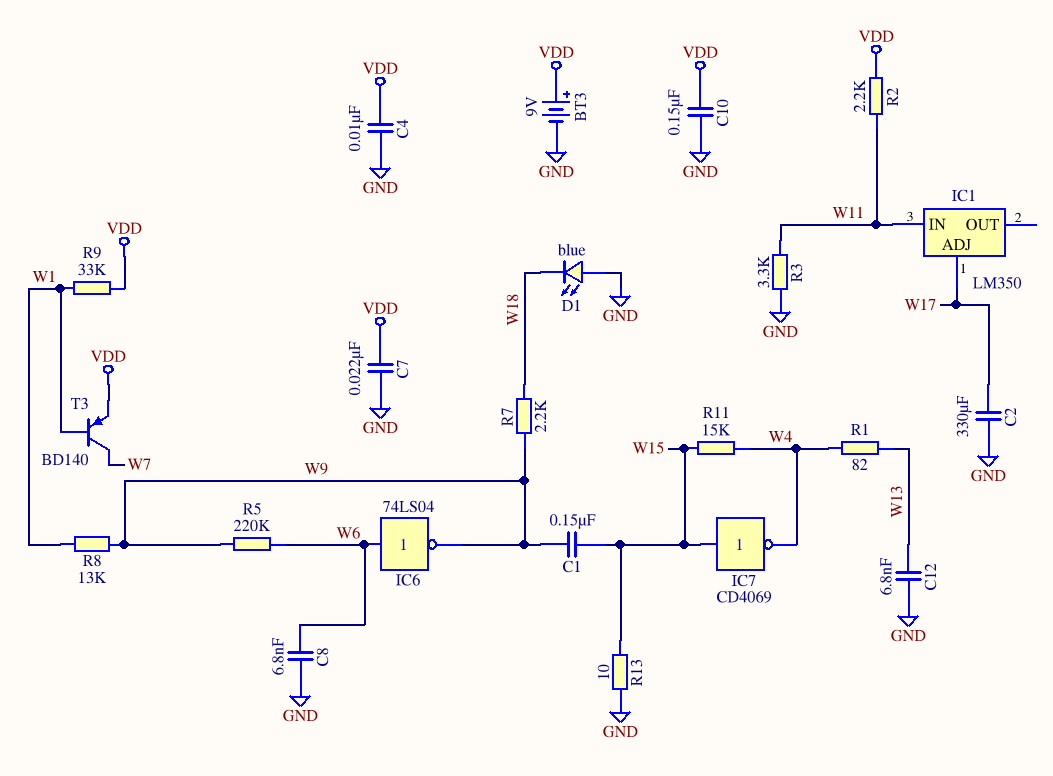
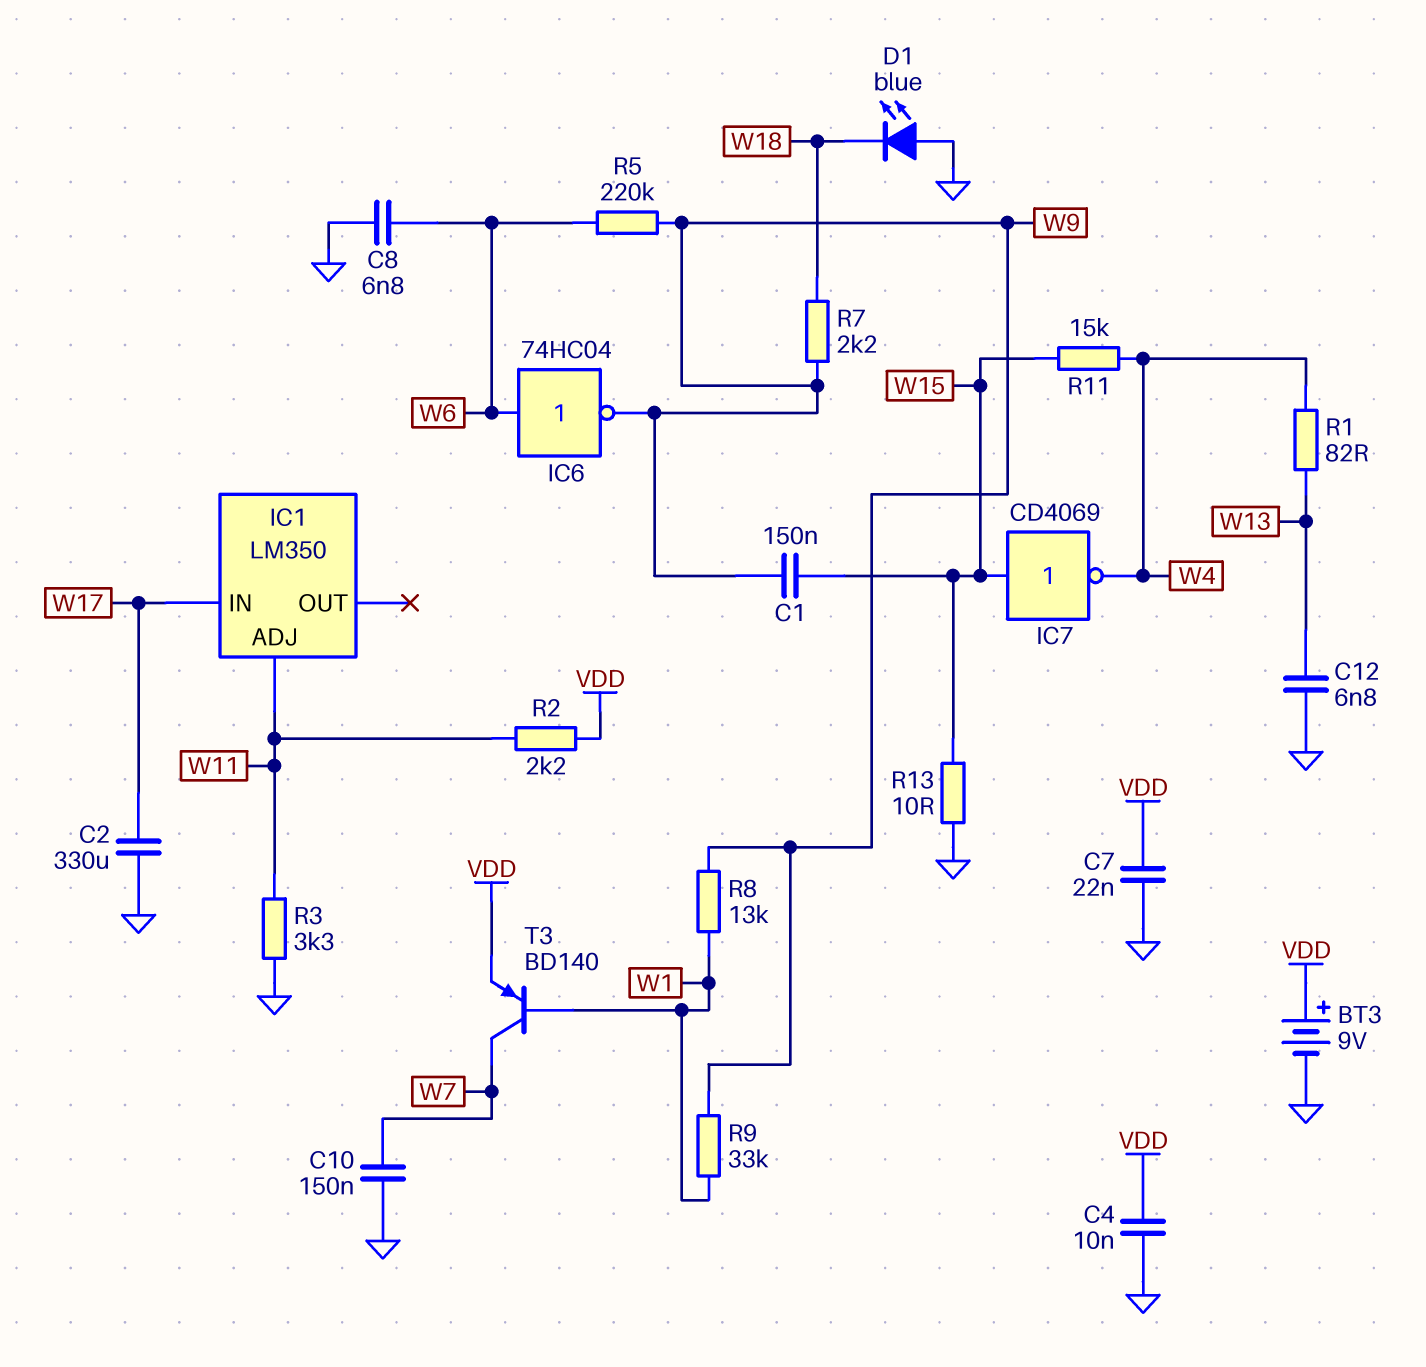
C10: 150nF (GND, VDD) -> 150nF (GND, W7)
IC1 pin ADJ: W17 -> W11
IC1 pin IN: W11 -> W17
IC6: NOT 74LS04 (in W6, out W9) -> NOT 74HC04 (in W6, out W9)
R9: 33k (VDD, W1) -> 33k (W1, W9)

